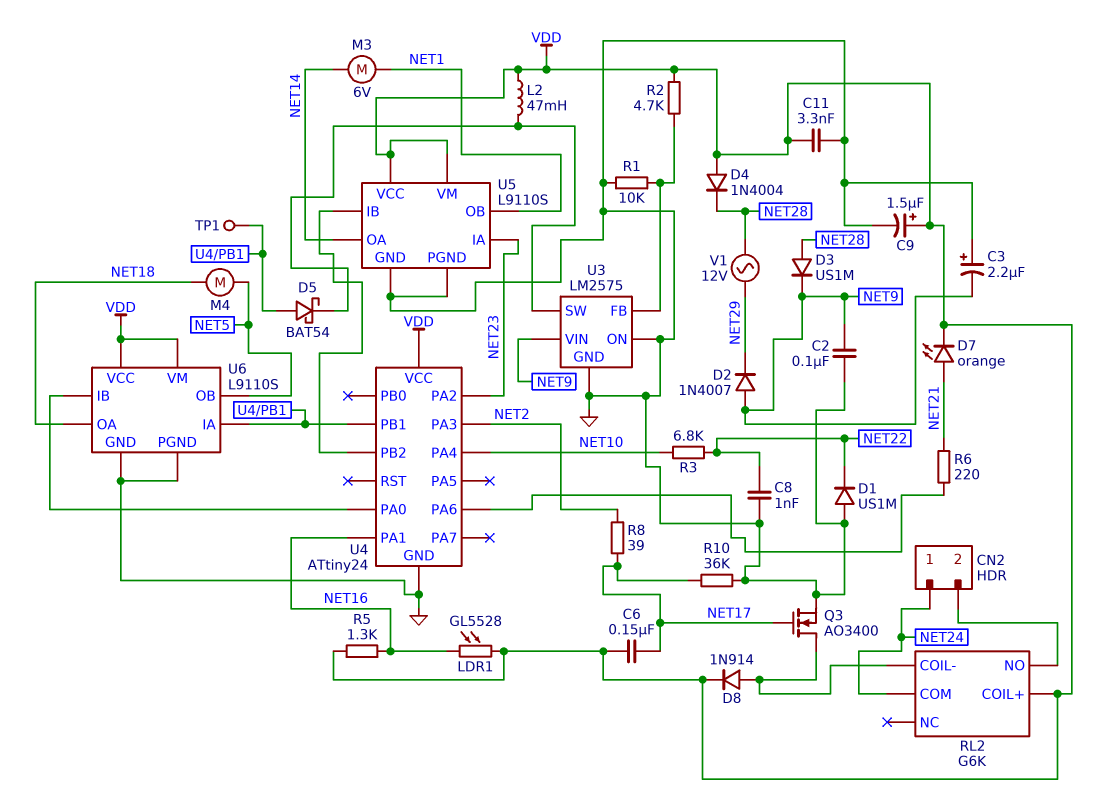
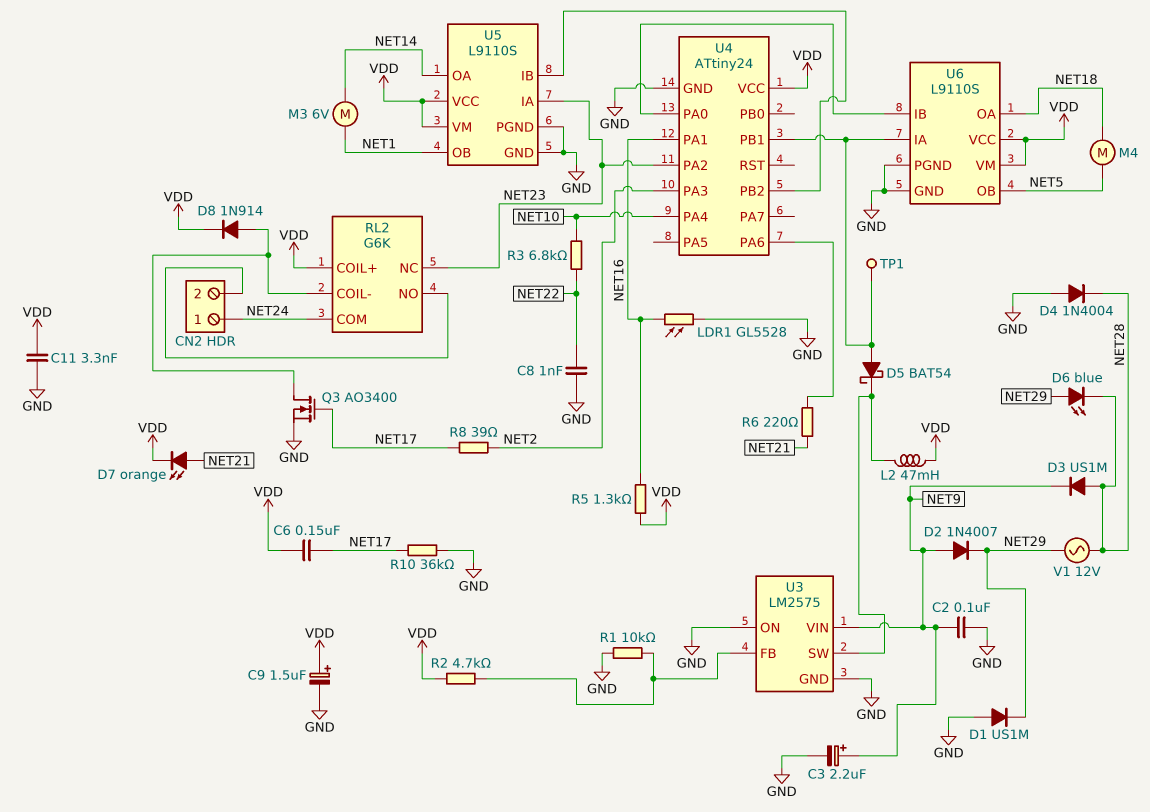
C3: 2.2uF (plus GND, minus NET9) -> 2.2uF (plus NET9, minus GND)
D1: diode US1M (A GND, K NET22) -> diode US1M (A GND, K NET29)
D4: diode 1N4004 (A VDD, K NET28) -> diode 1N4004 (A GND, K NET28)
D6: none -> LED blue (A NET29, K NET28)
LDR1: GL5528 (NET16, VDD) -> GL5528 (GND, NET16)
RL2 pin NC: none -> NET23

